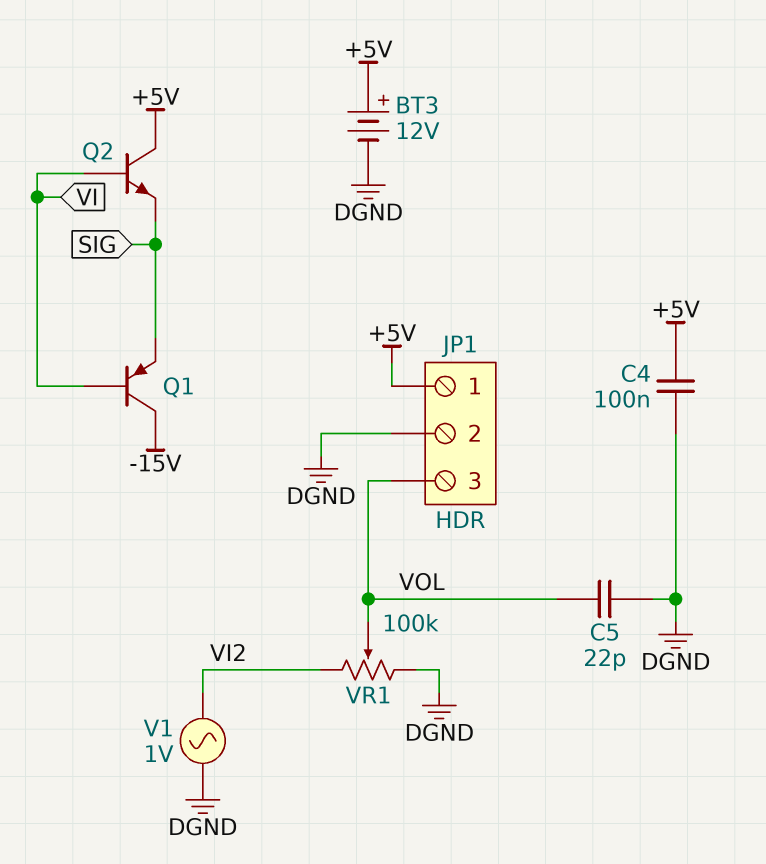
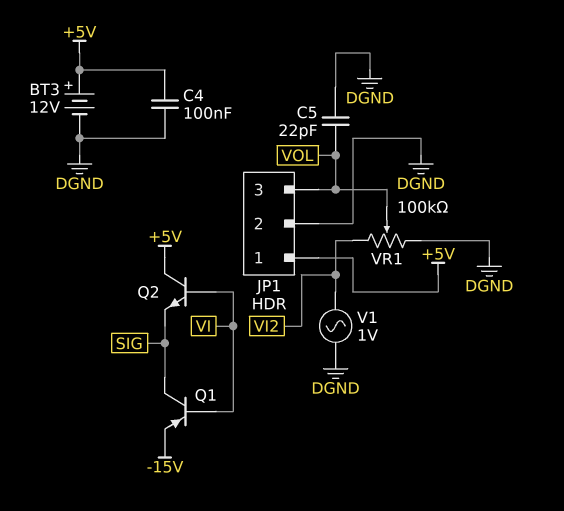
Q1: PNP (B VI, C -15V, E SIG) -> PNP (B VI, C SIG, E -15V)

